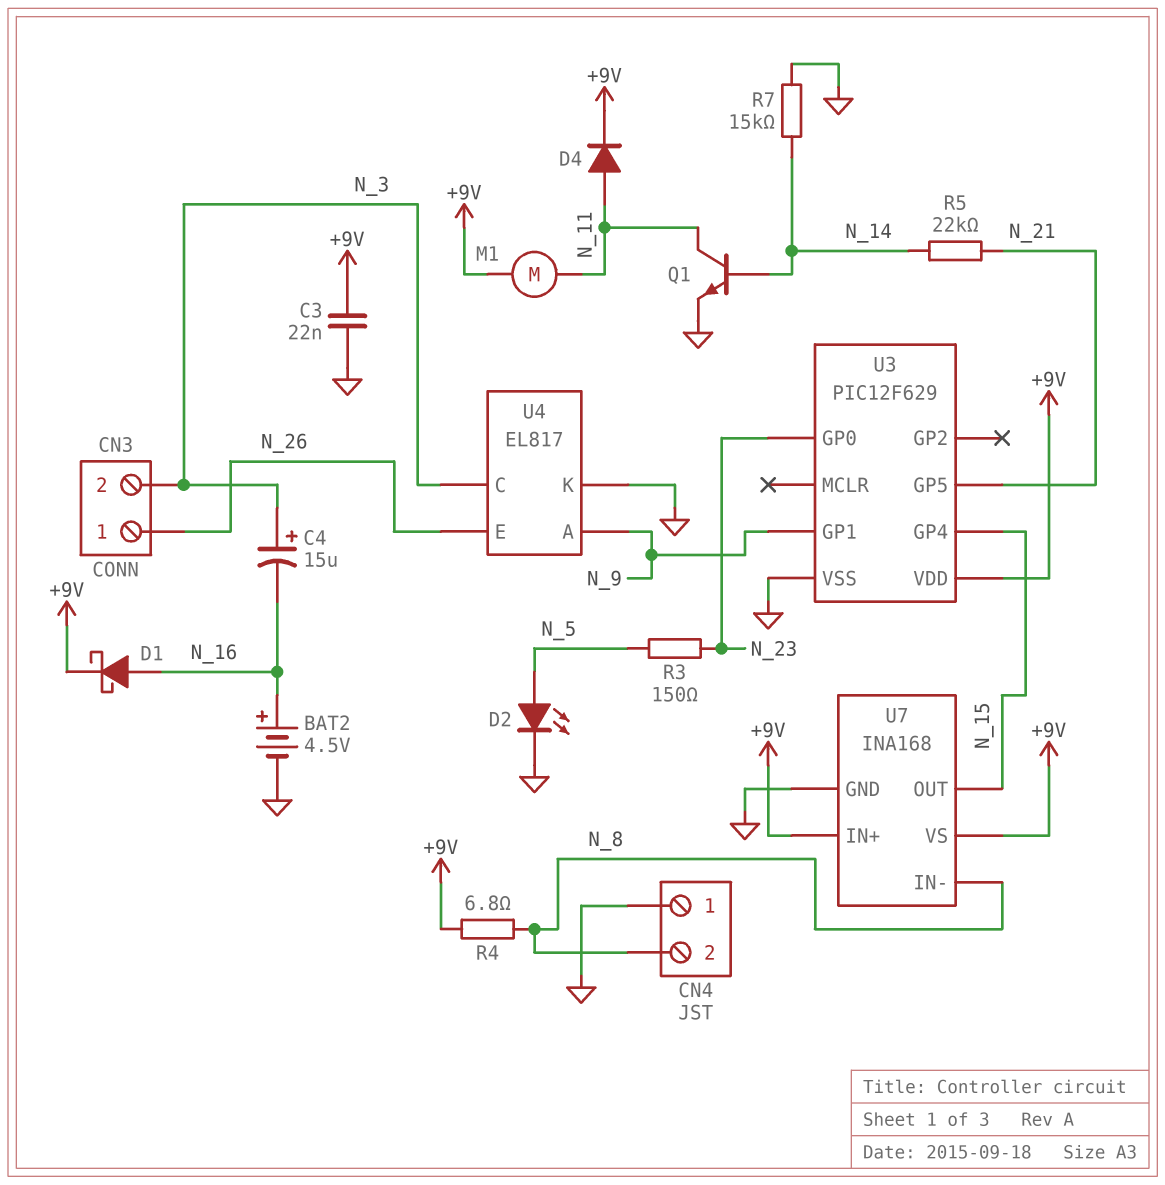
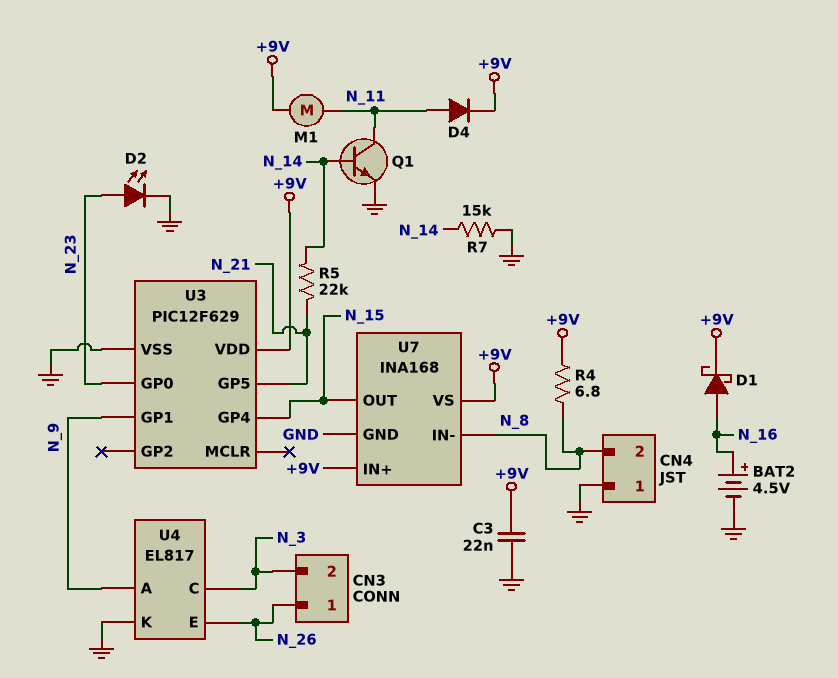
C4: 15uF (plus N_3, minus N_16) -> none
D2: LED (A N_5, K GND) -> LED (A N_23, K GND)
R3: 150 (N_5, N_23) -> none

